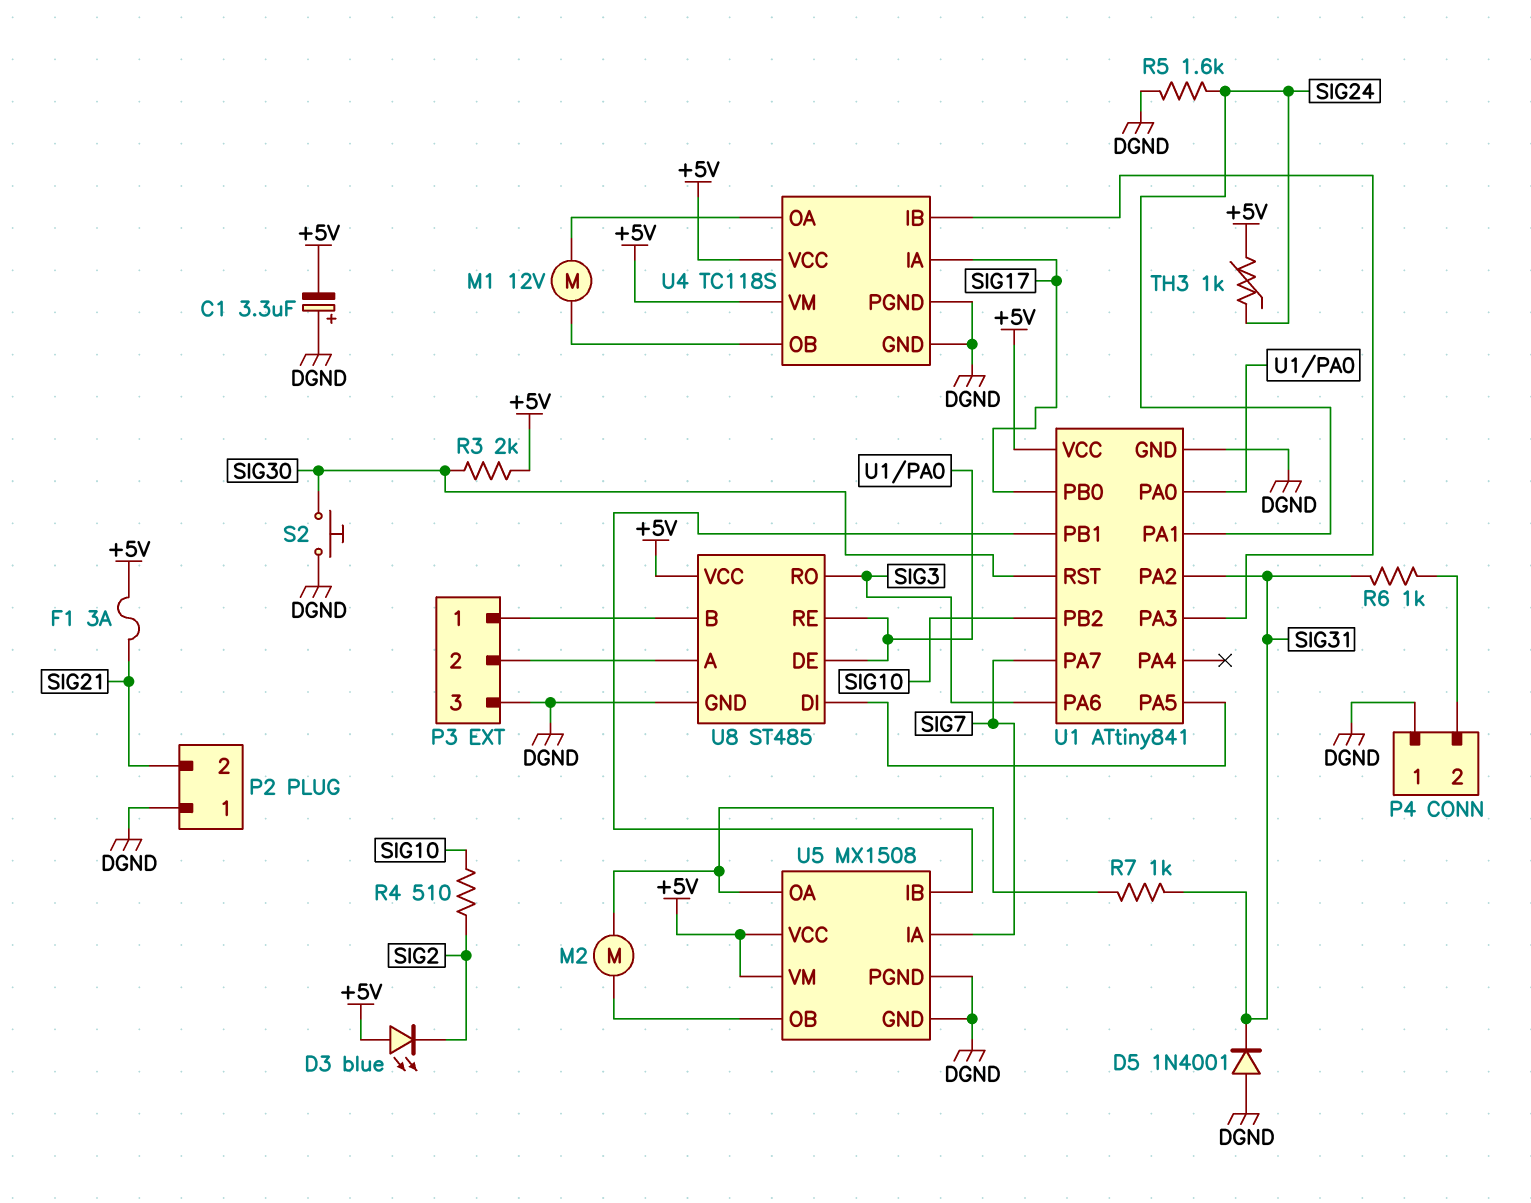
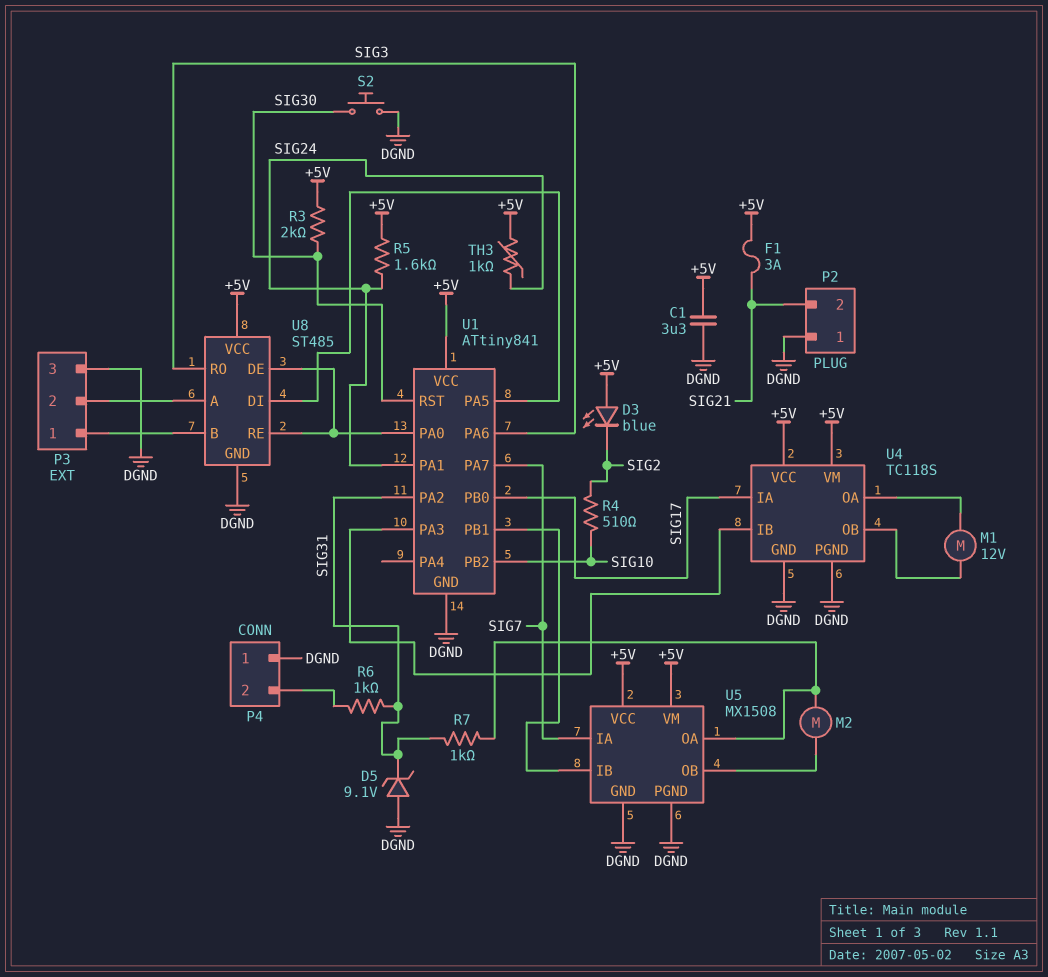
C1: 3.3uF (plus DGND, minus +5V) -> 3.3uF (+5V, DGND)
D5: diode 1N4001 (A DGND, K SIG31) -> zener 9.1V (A DGND, K SIG31)
R5: 1.6k (DGND, SIG24) -> 1.6k (+5V, SIG24)

